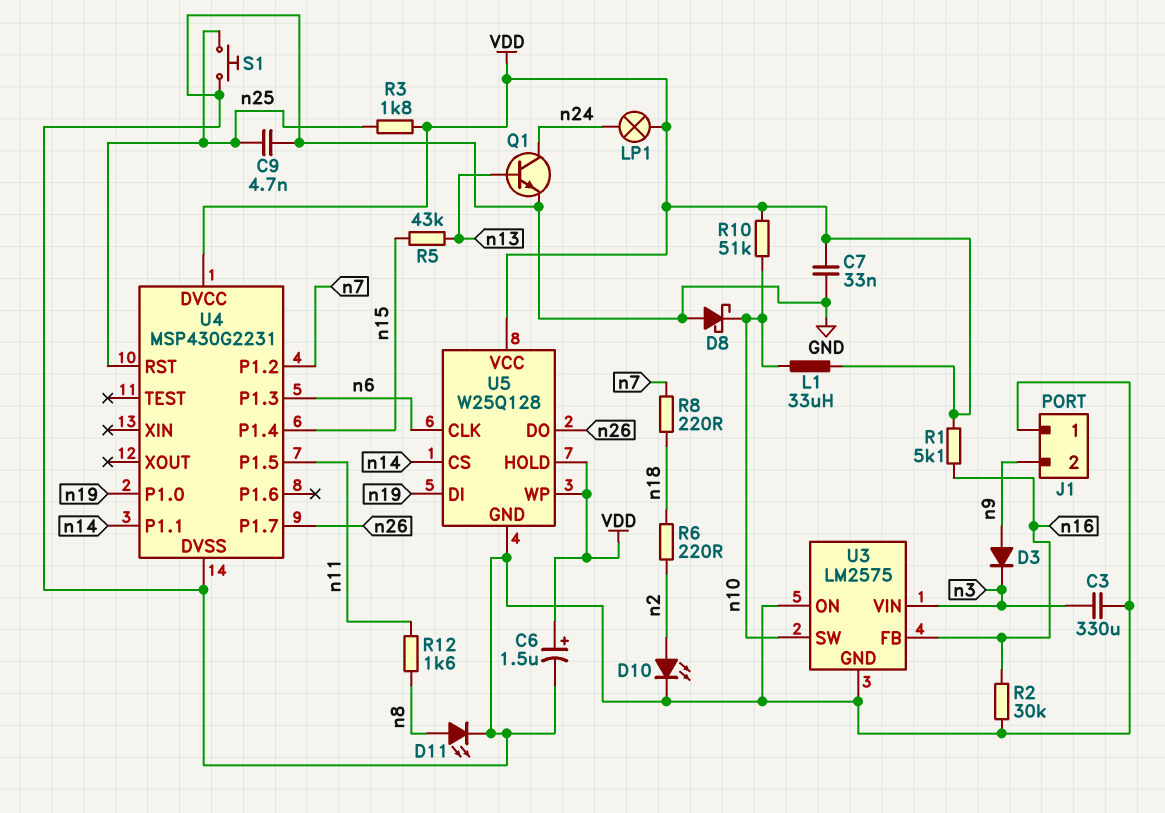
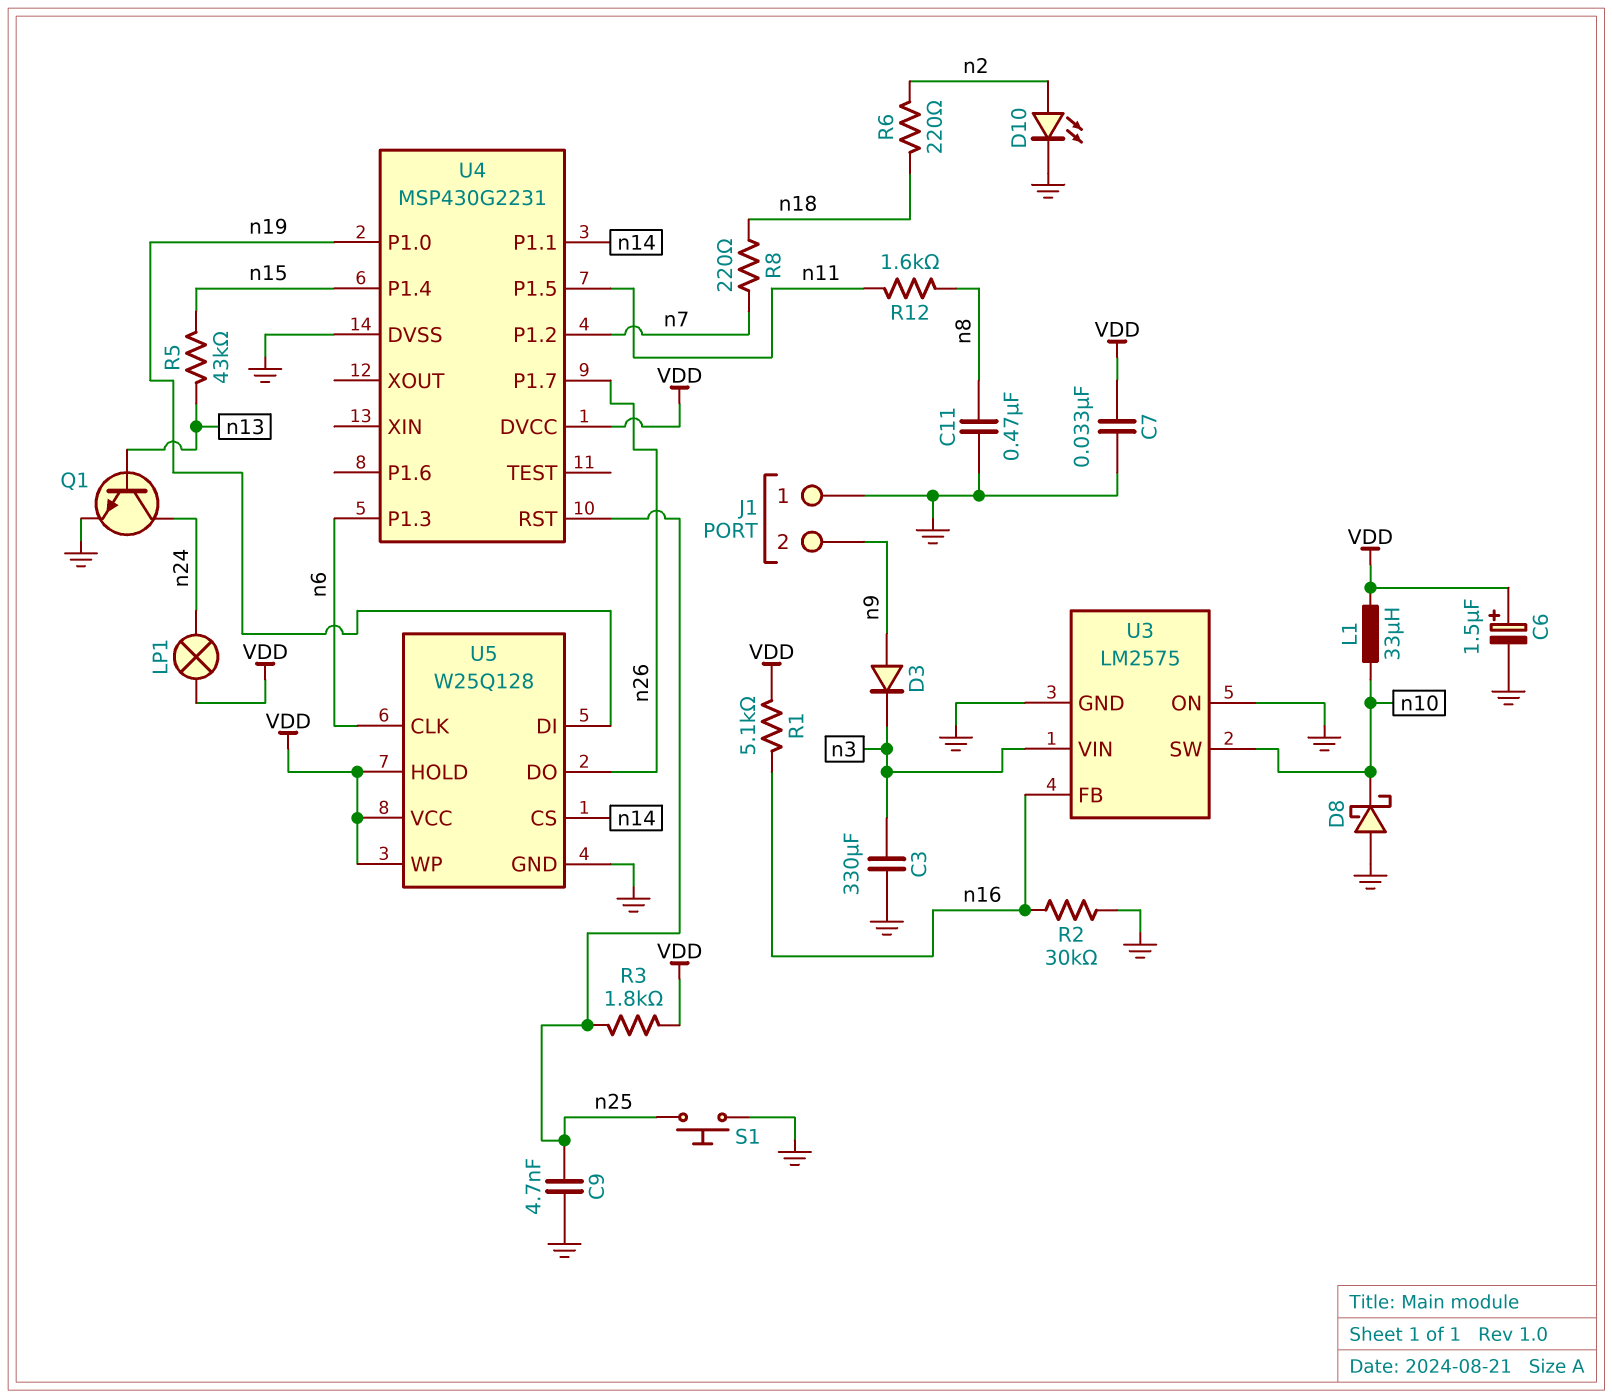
C11: none -> 470nF (GND, n8)
D11: LED (A n8, K GND) -> none
R10: 51k (VDD, n10) -> none

